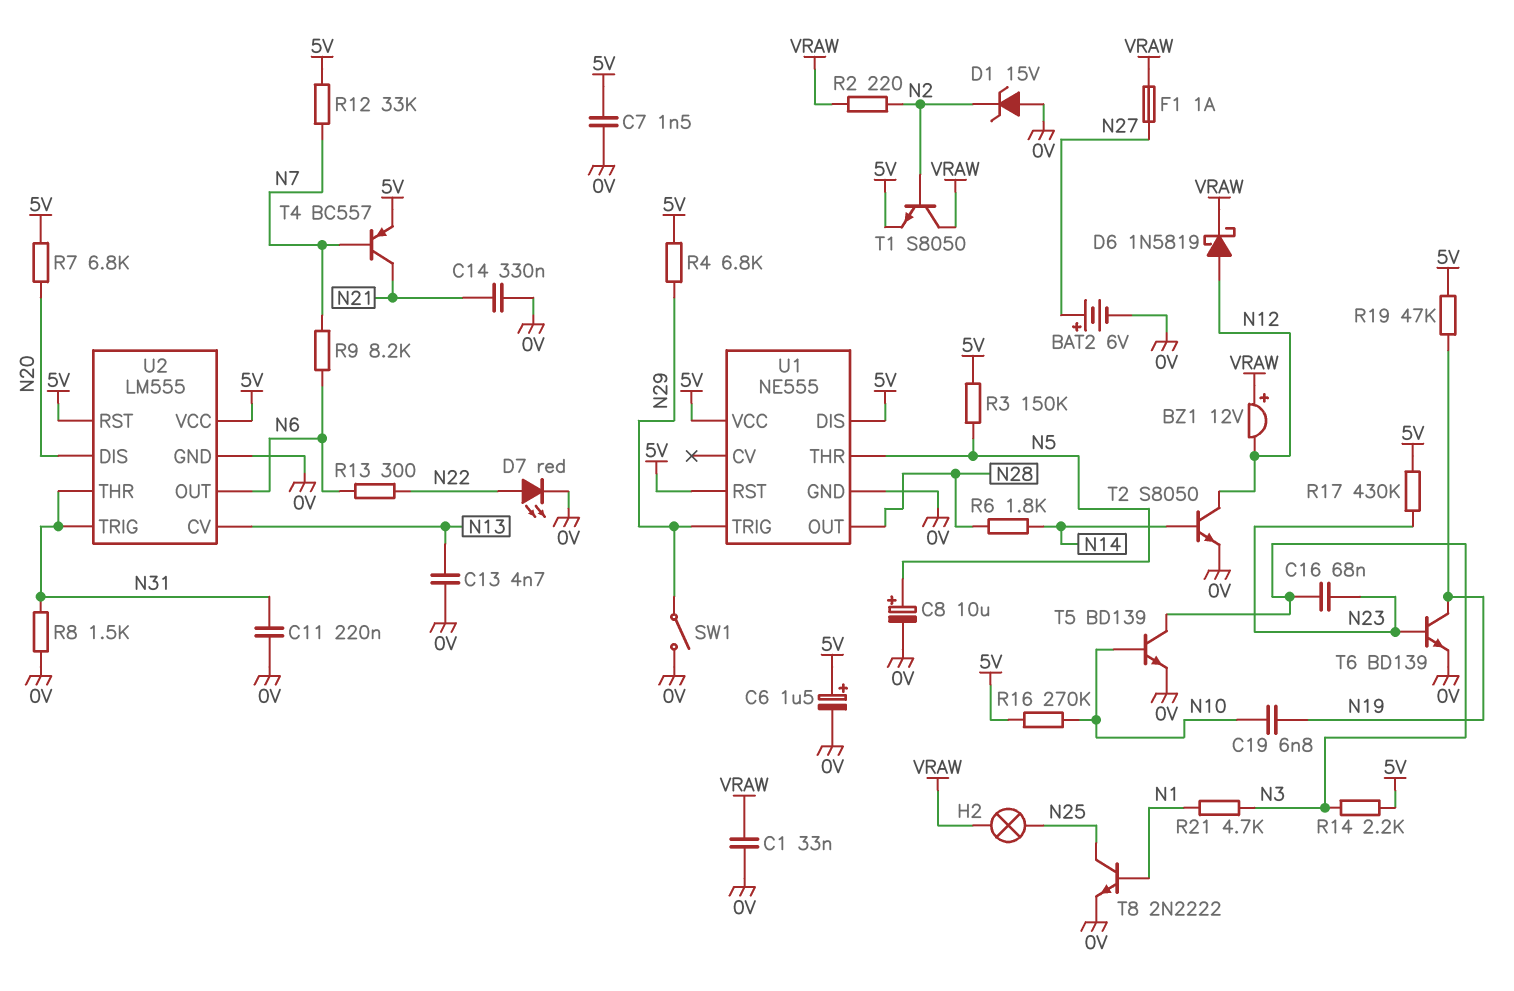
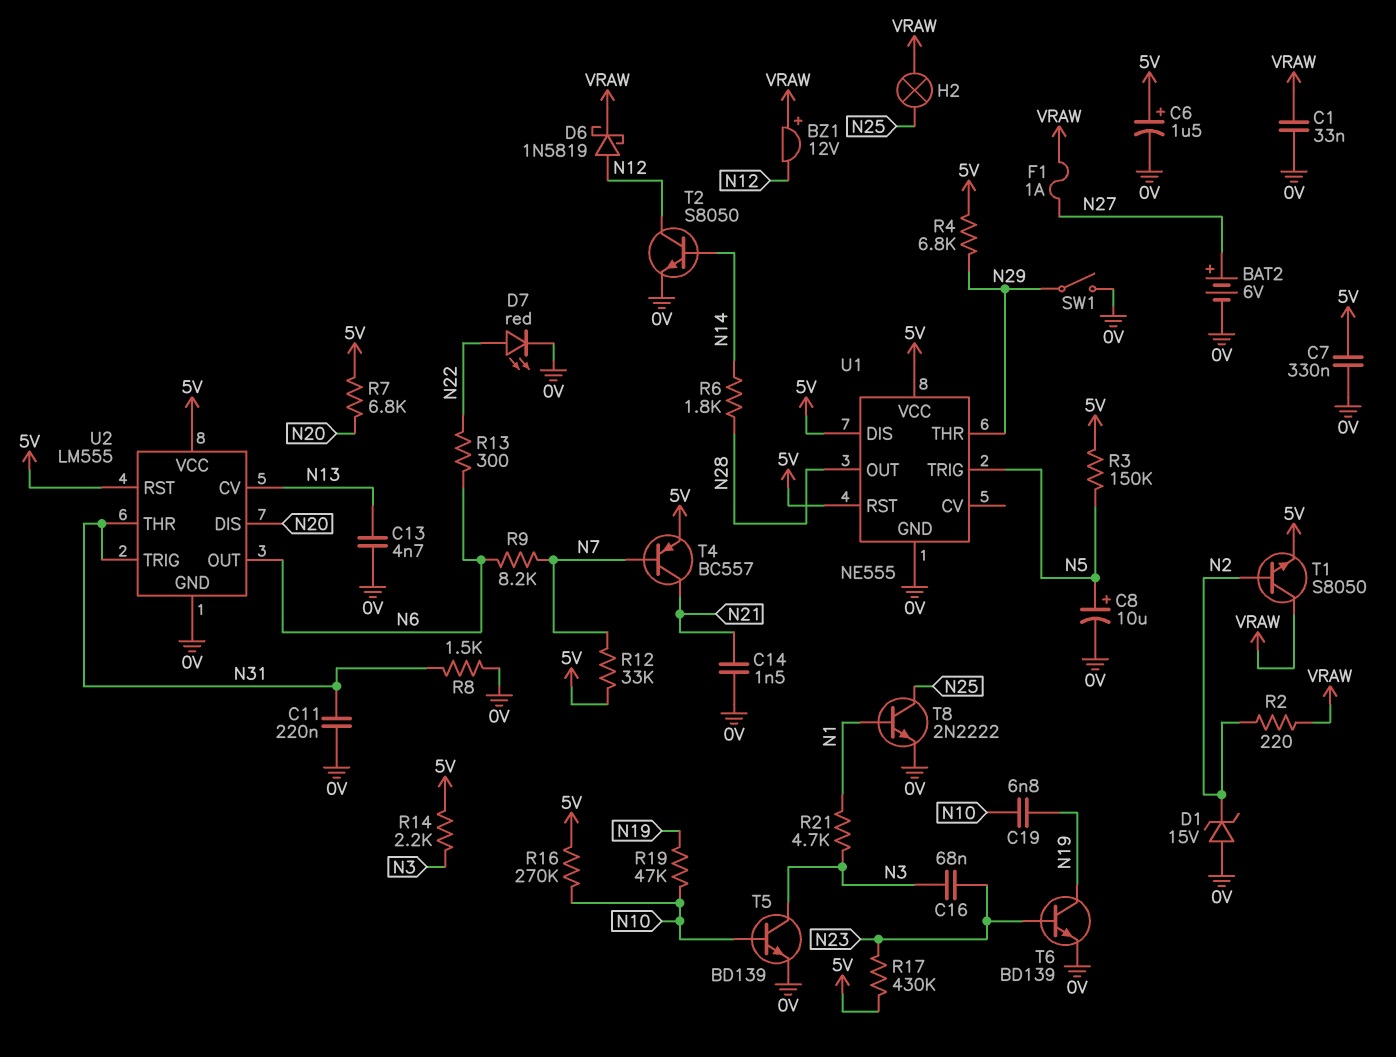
C7: 1.5nF (0V, 5V) -> 330nF (0V, 5V)
C14: 330nF (0V, N21) -> 1.5nF (0V, N21)
R19: 47k (5V, N19) -> 47k (N10, N19)
U1 pin THR: N5 -> N29
U1 pin TRIG: N29 -> N5

